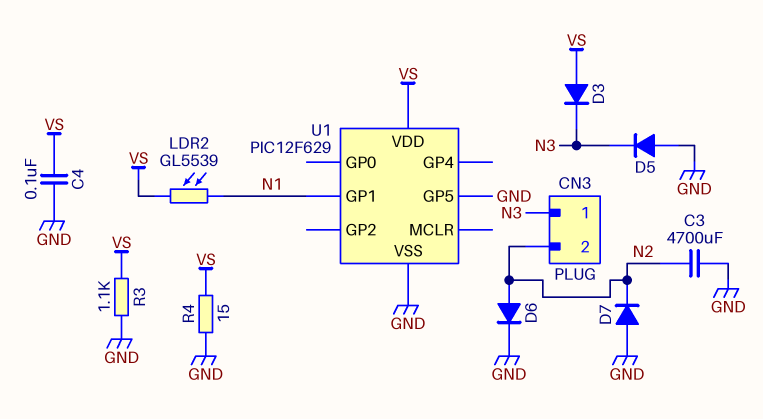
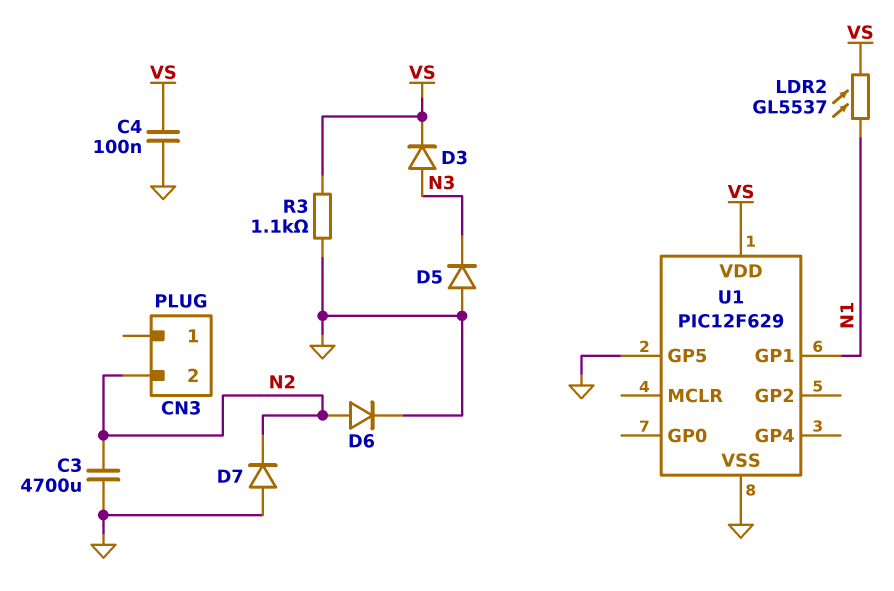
CN3 pin 1: N3 -> none
D3: diode (A VS, K N3) -> diode (A N3, K VS)
LDR2: GL5539 (N1, VS) -> GL5537 (N1, VS)
R4: 15 (GND, VS) -> none

